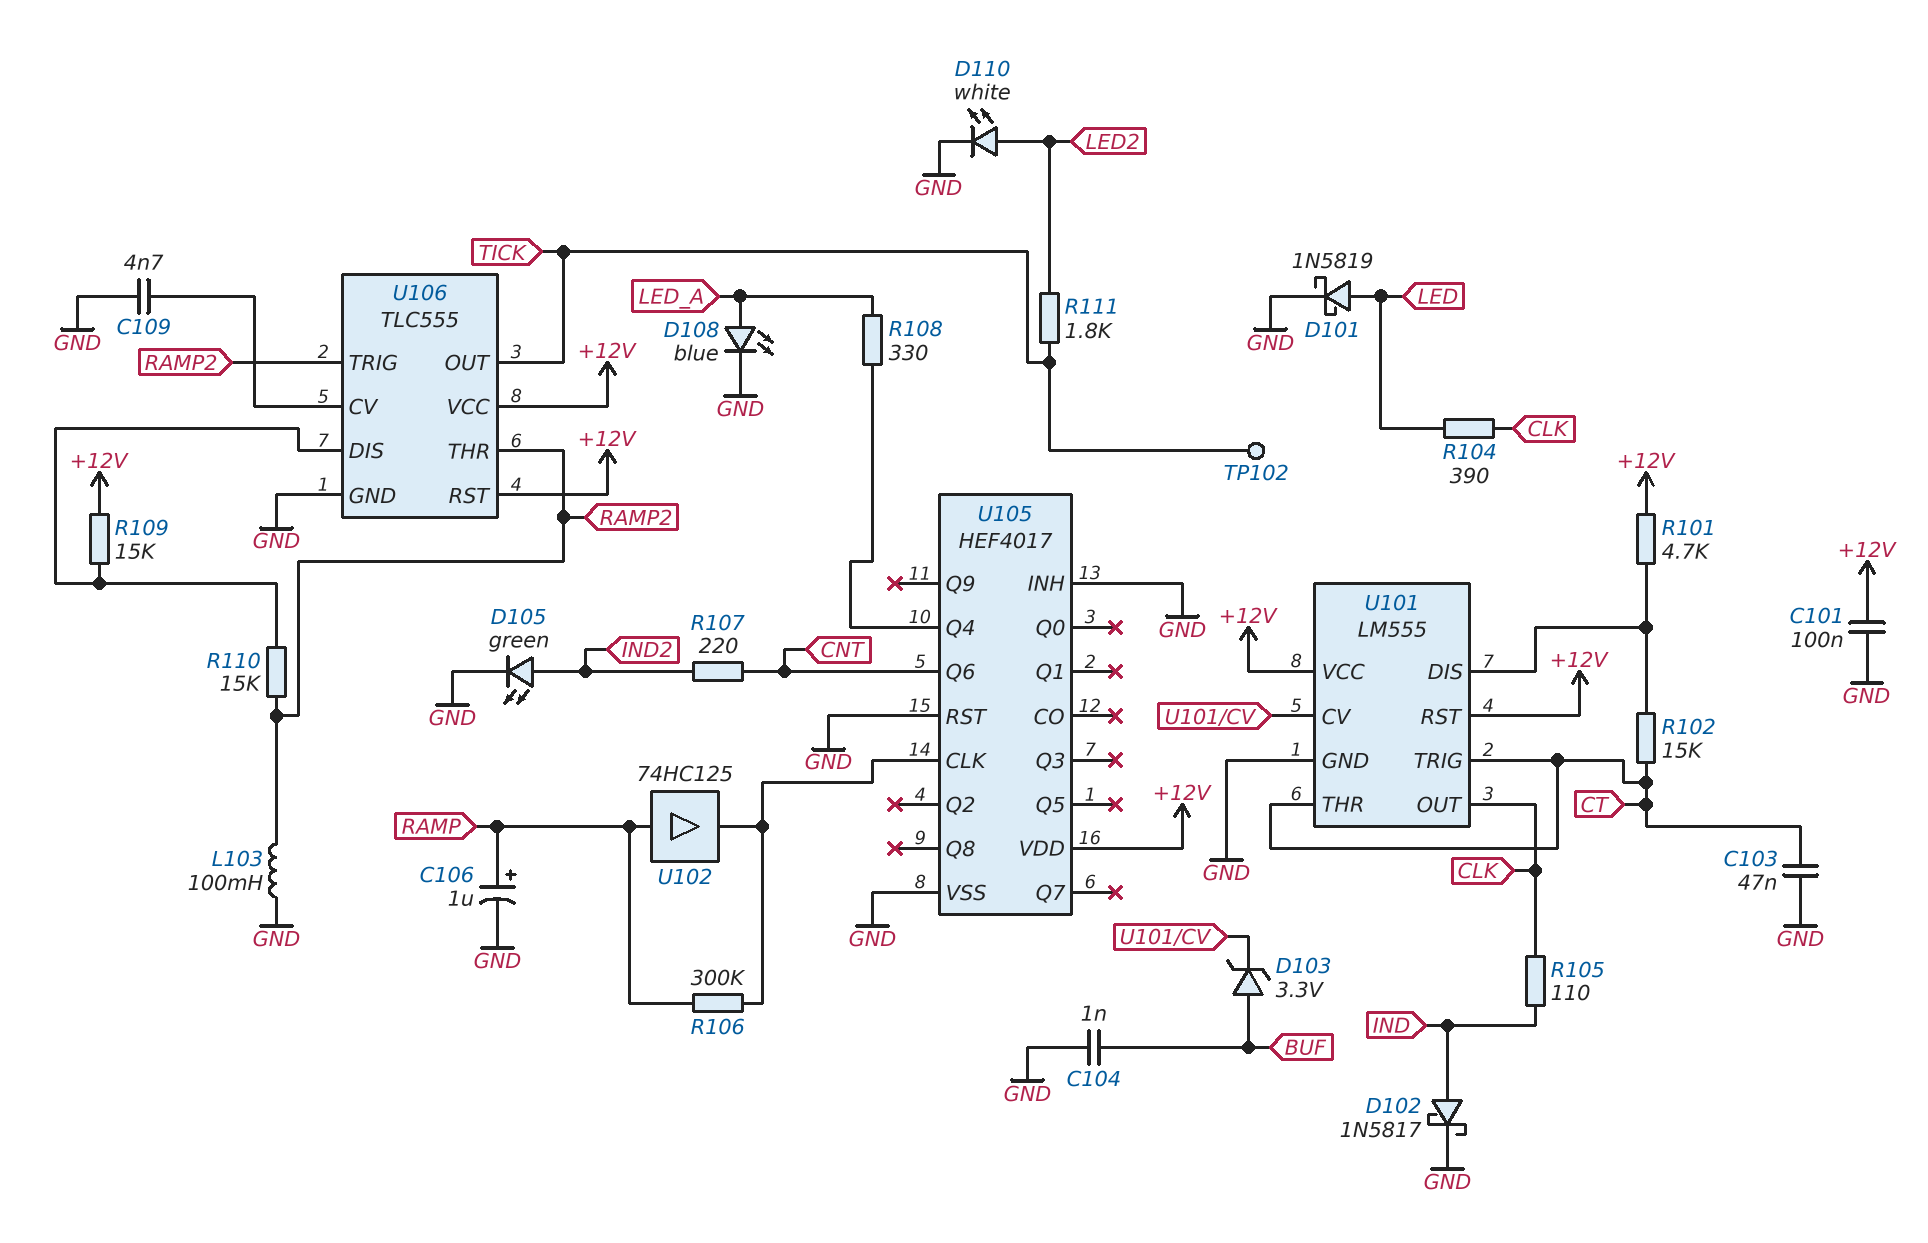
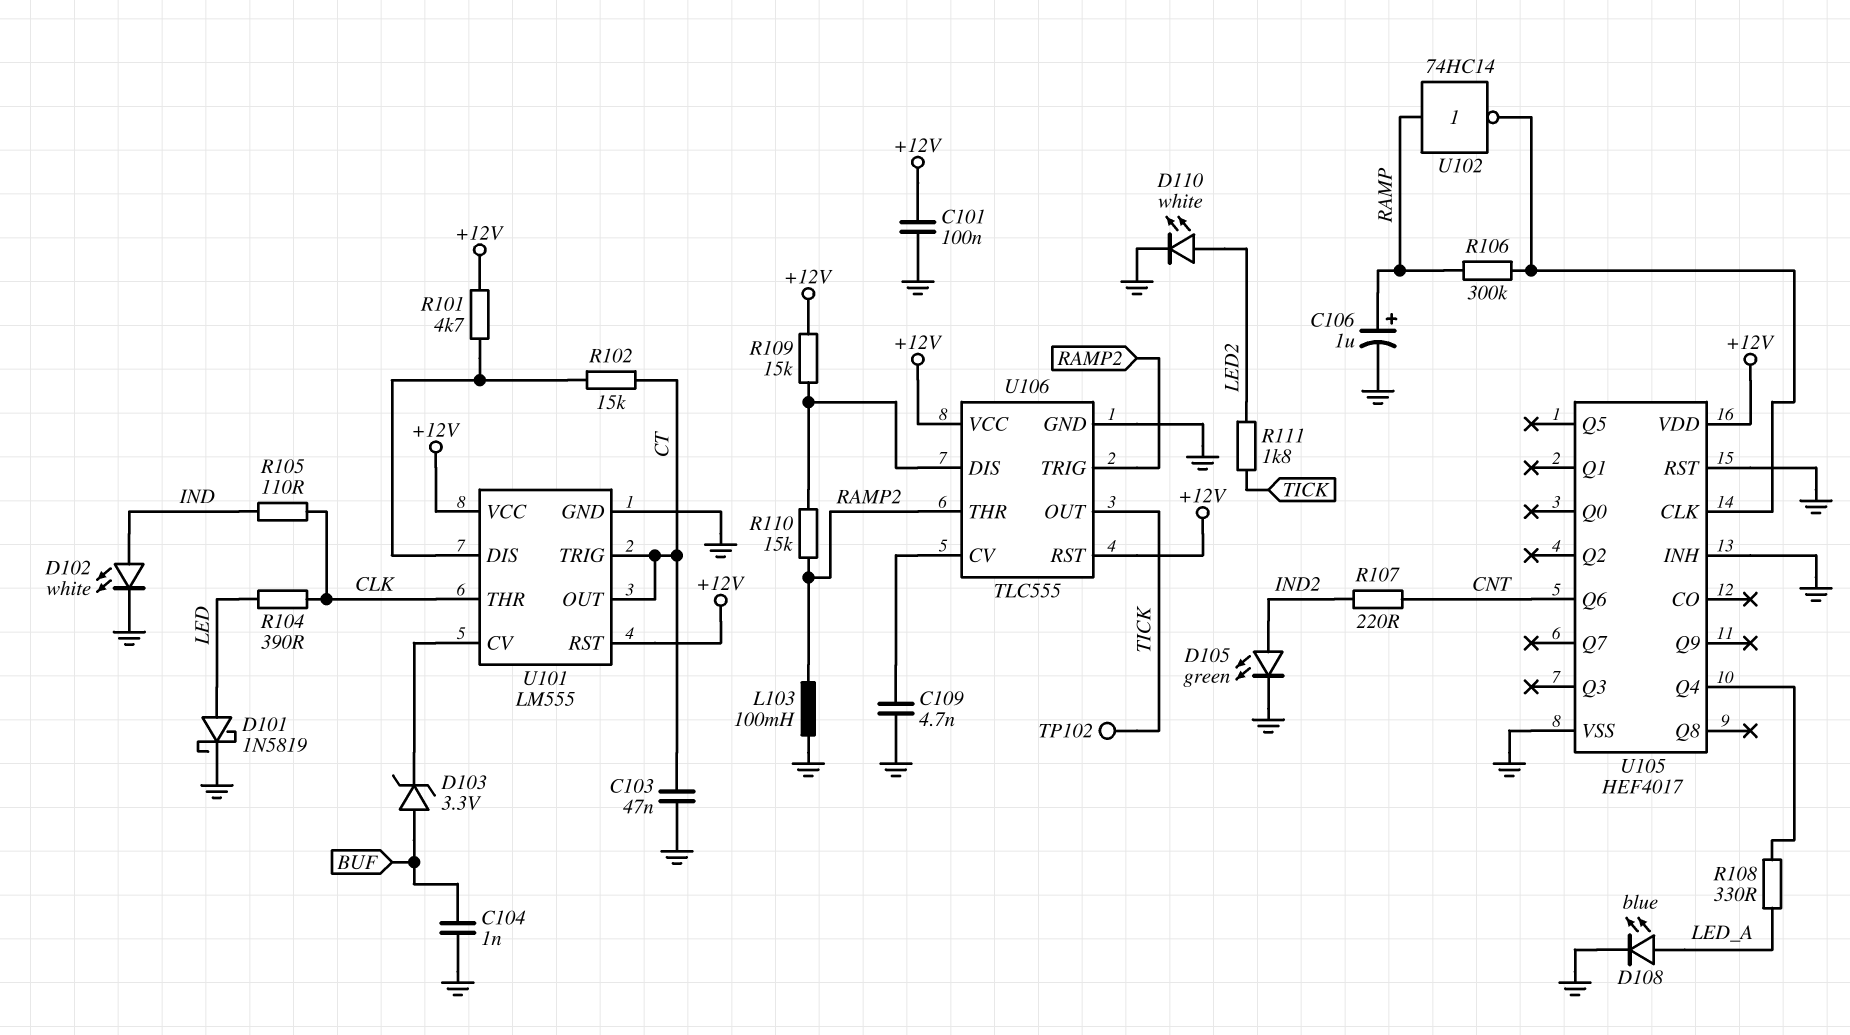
D102: schottky 1N5817 (A IND, K GND) -> LED white (A IND, K GND)
U101 pin OUT: CLK -> CT
U101 pin THR: CT -> CLK
U102: buffer 74HC125 (in RAMP, out U105/CLK) -> NOT 74HC14 (in RAMP, out U105/CLK)

